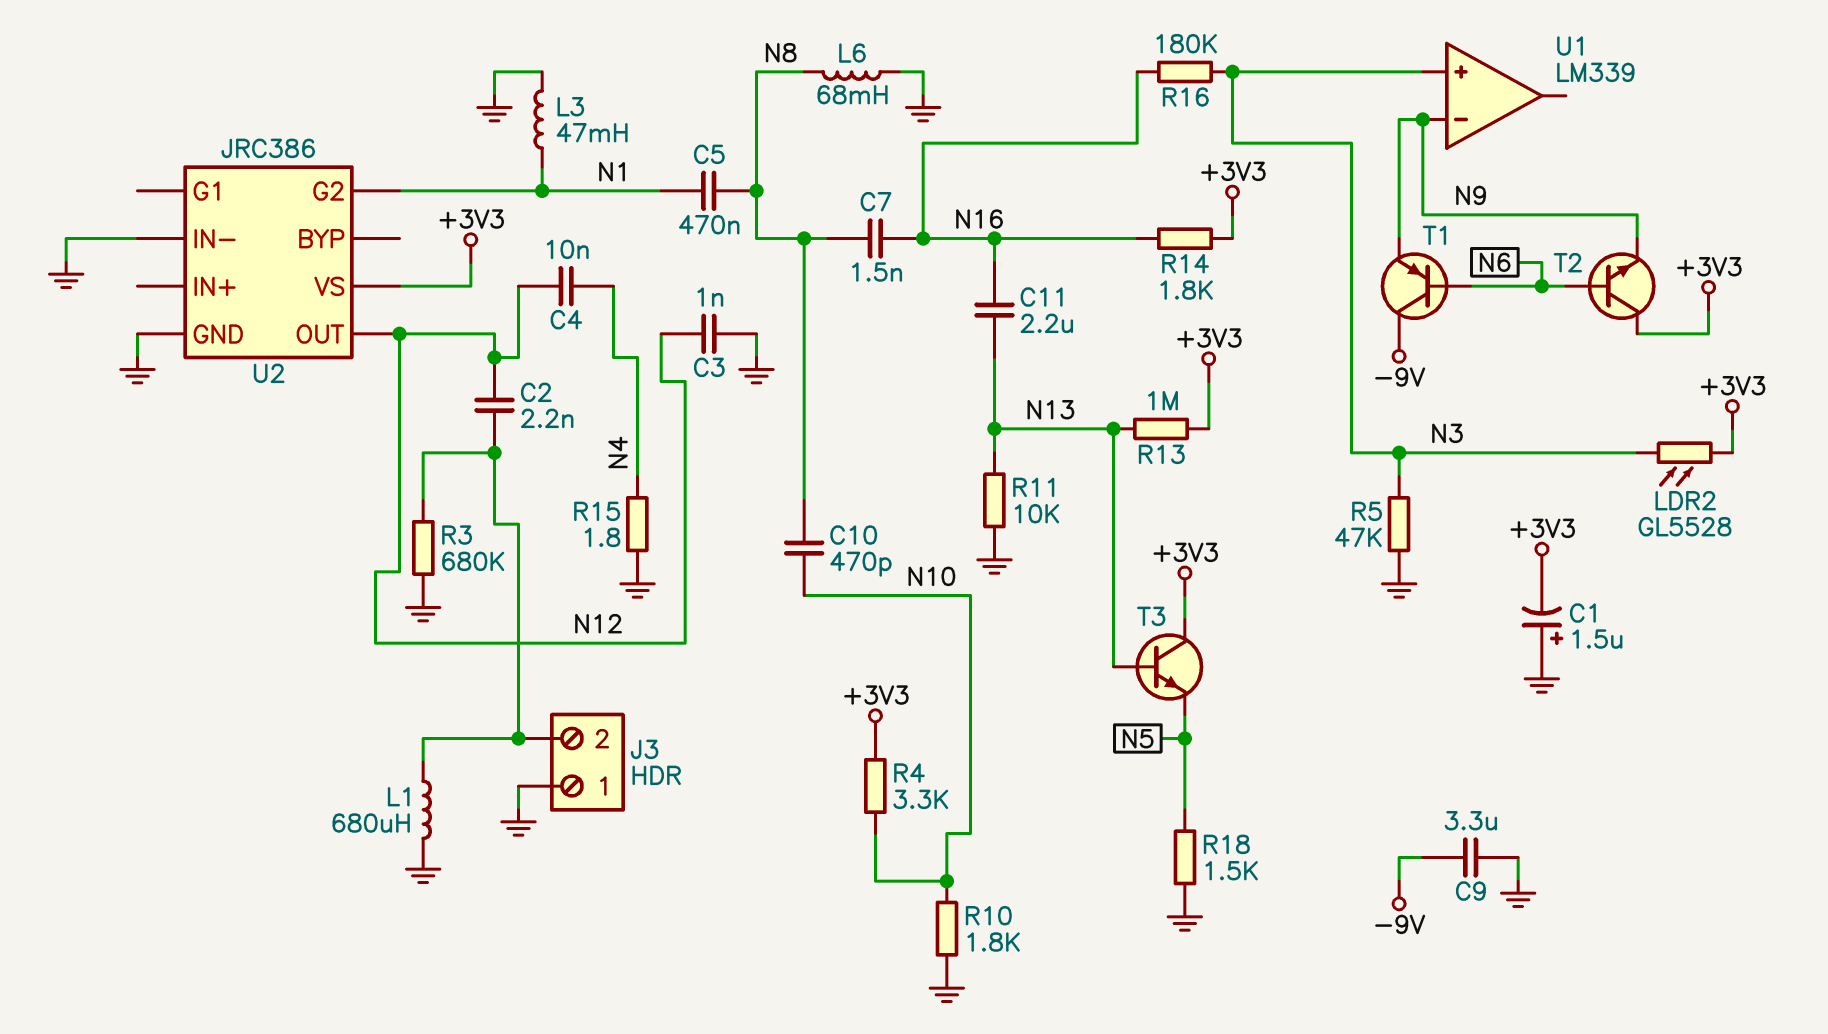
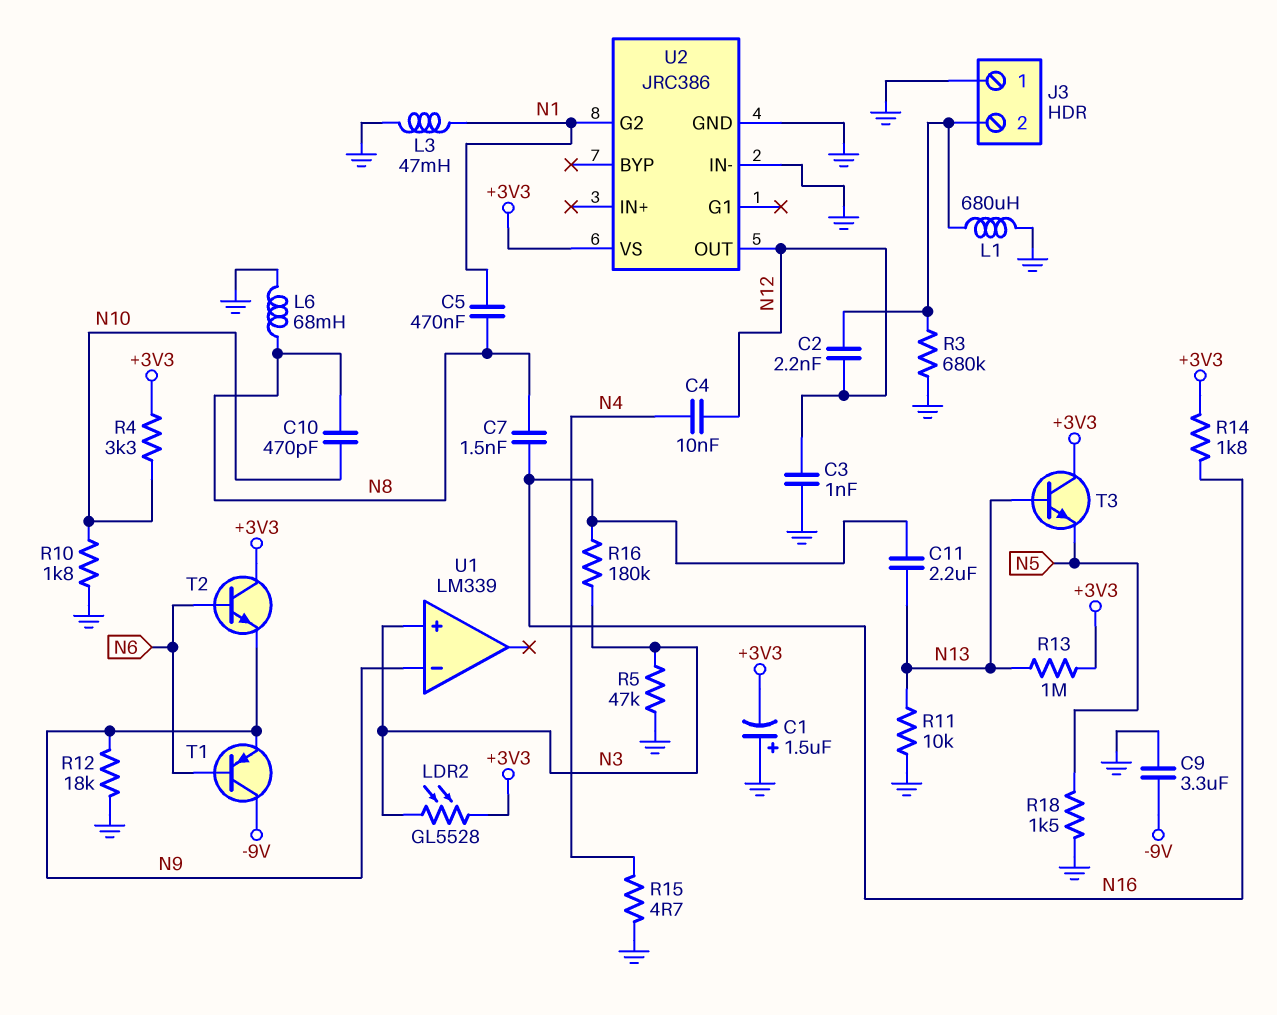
R12: none -> 18k (GND, N9)
R15: 1.8 (GND, N4) -> 4.7 (GND, N4)

